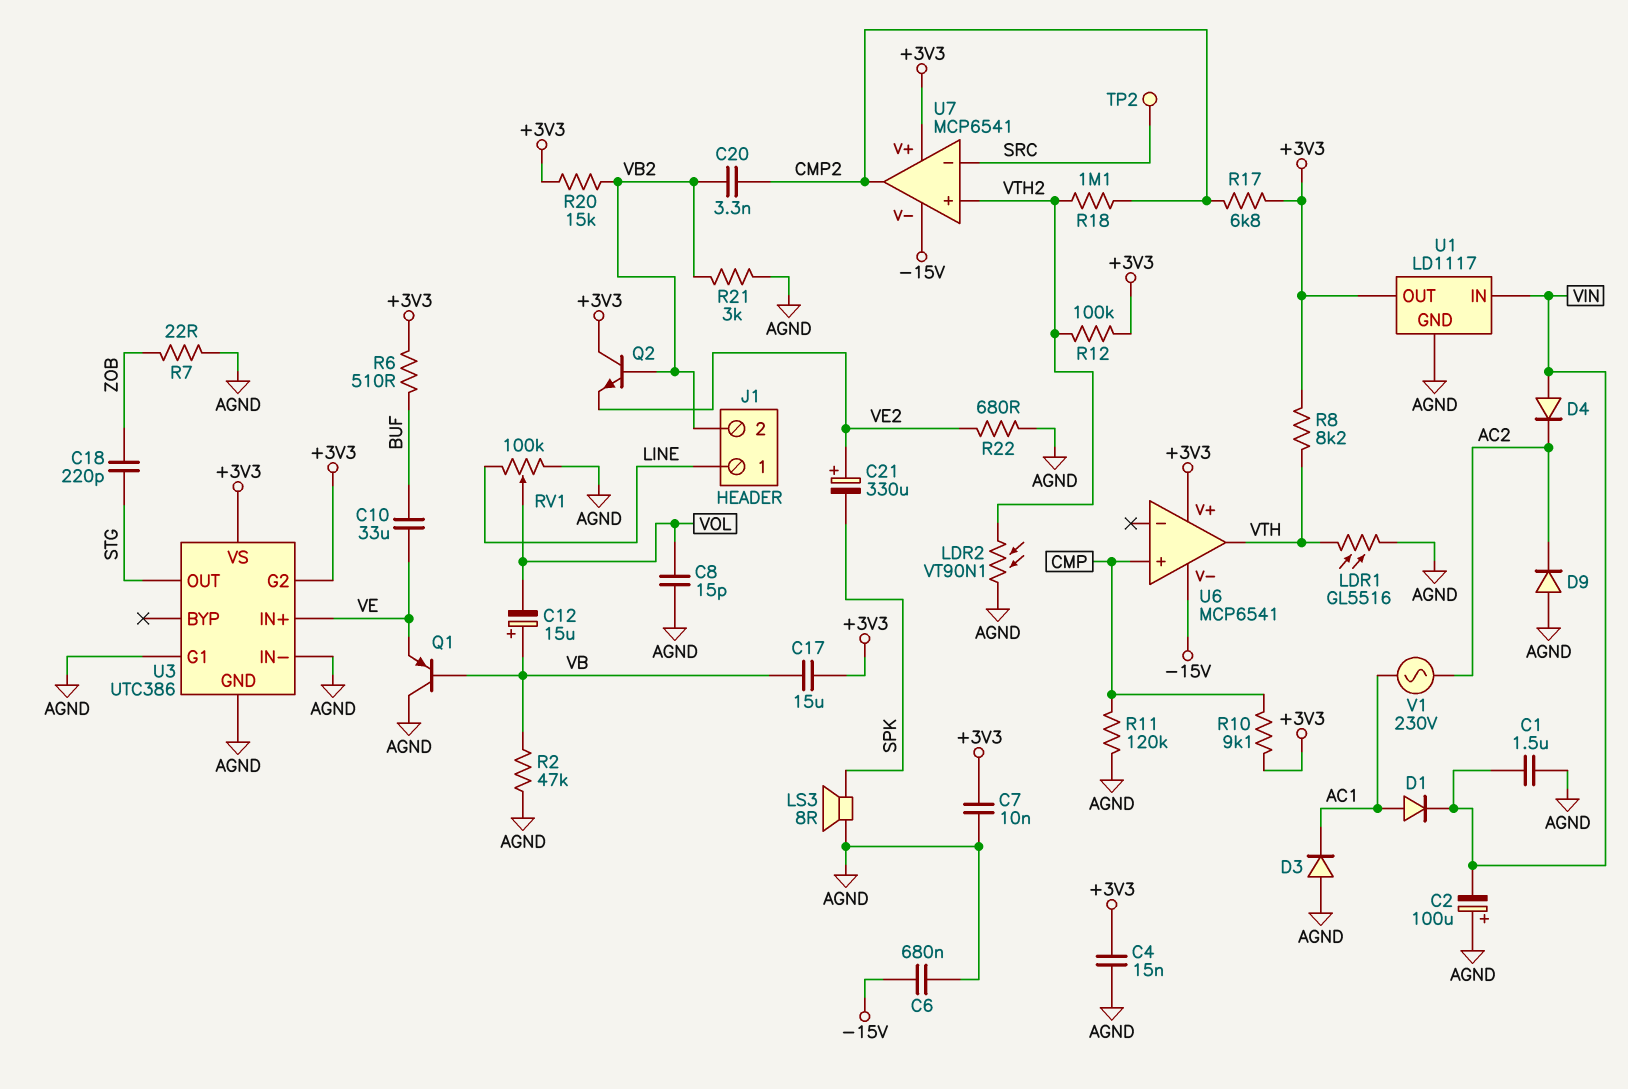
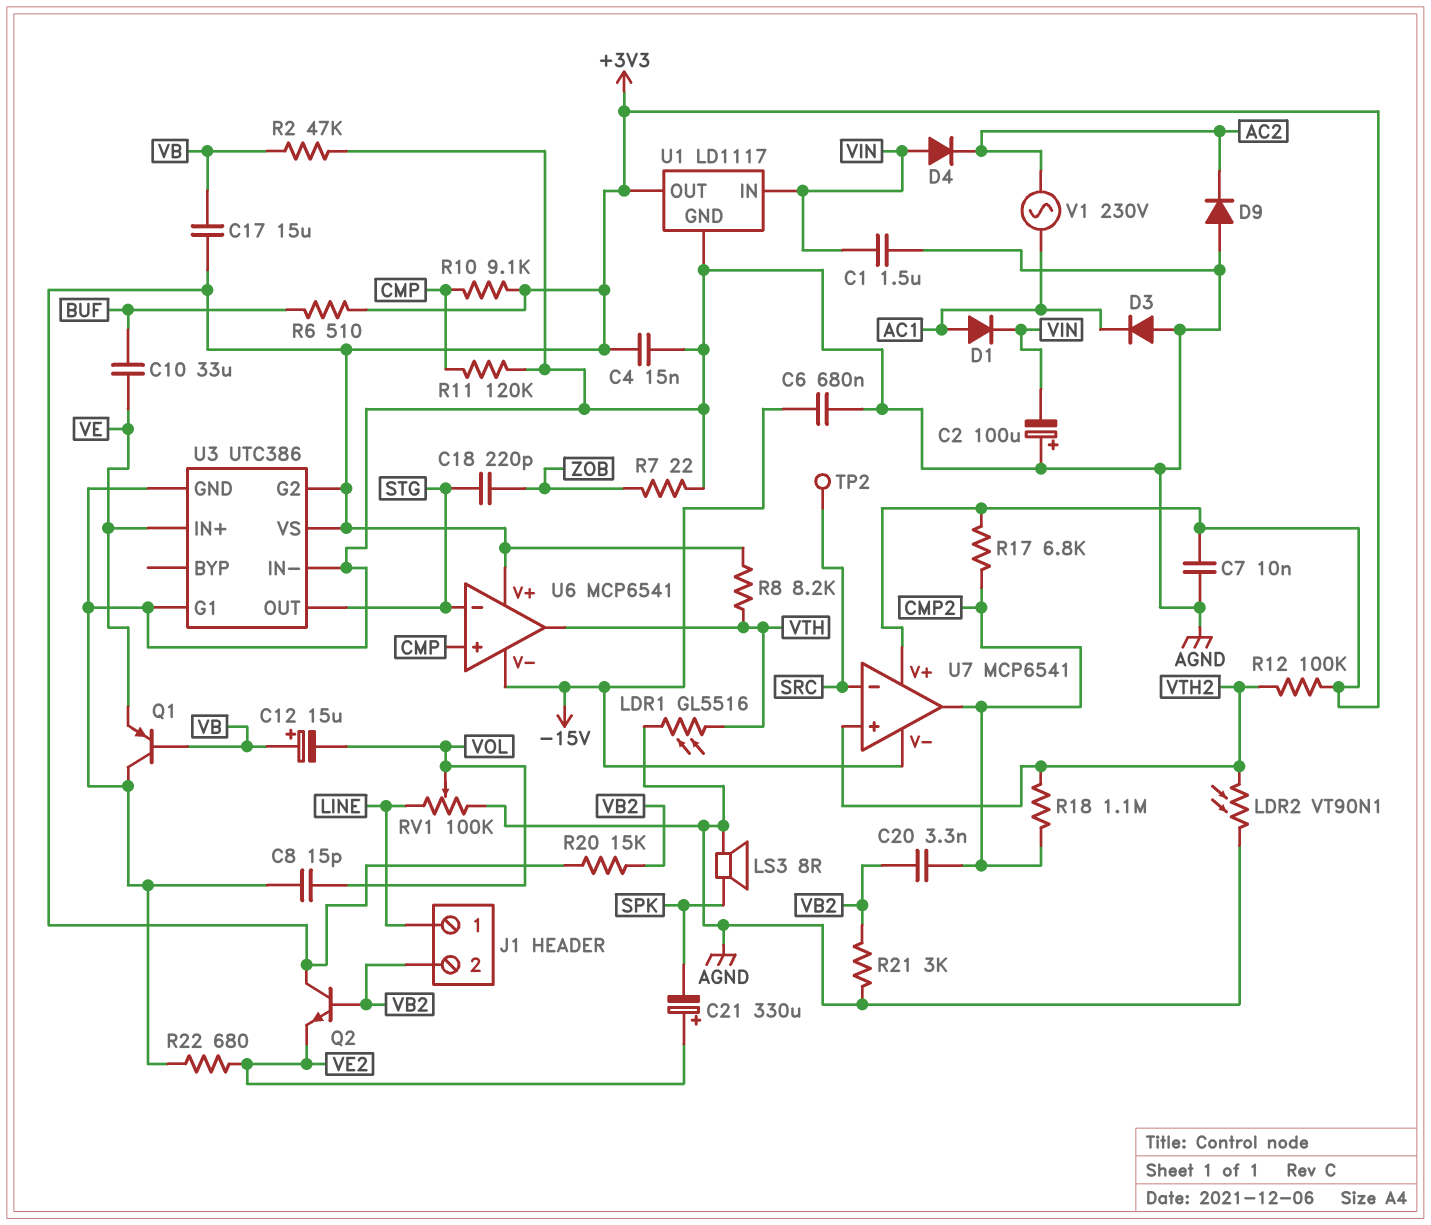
U6 pin in-: none -> STG

